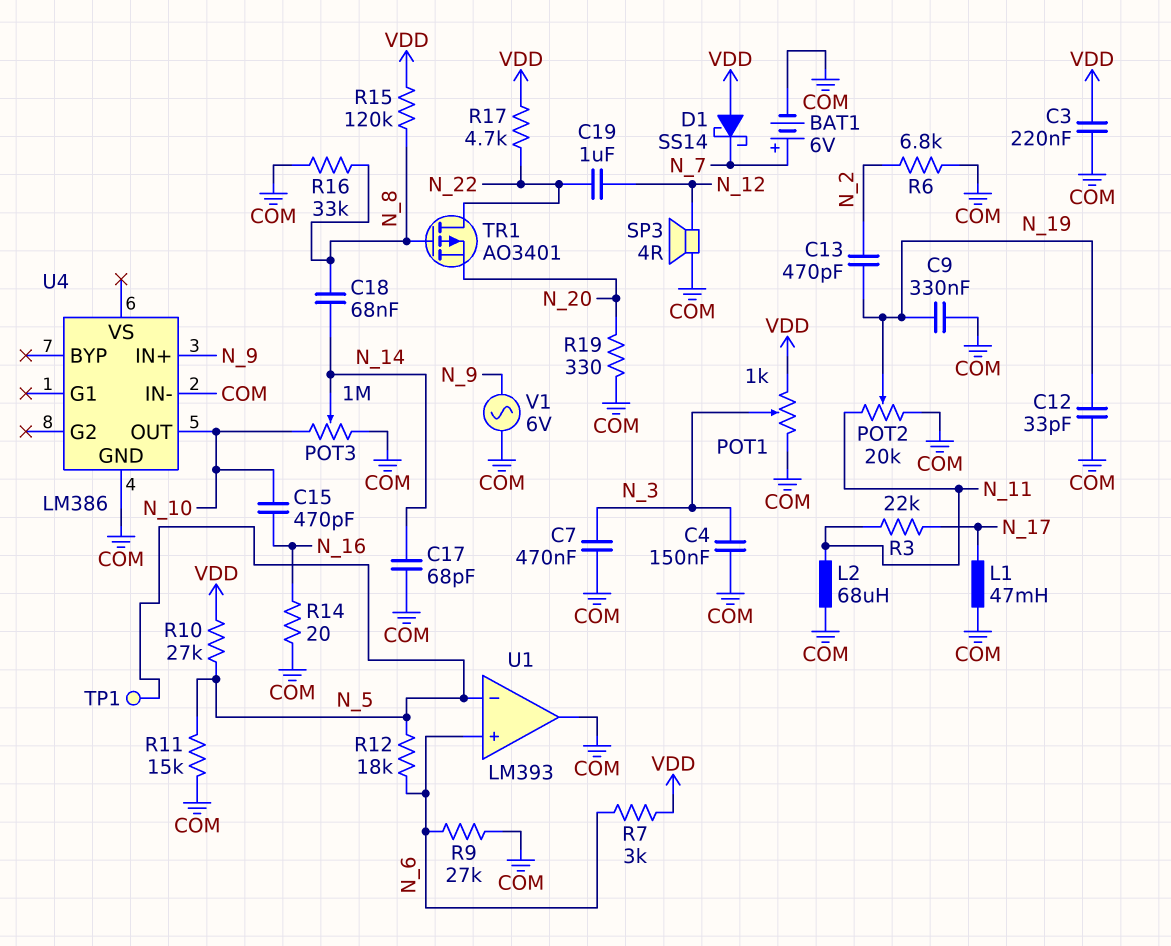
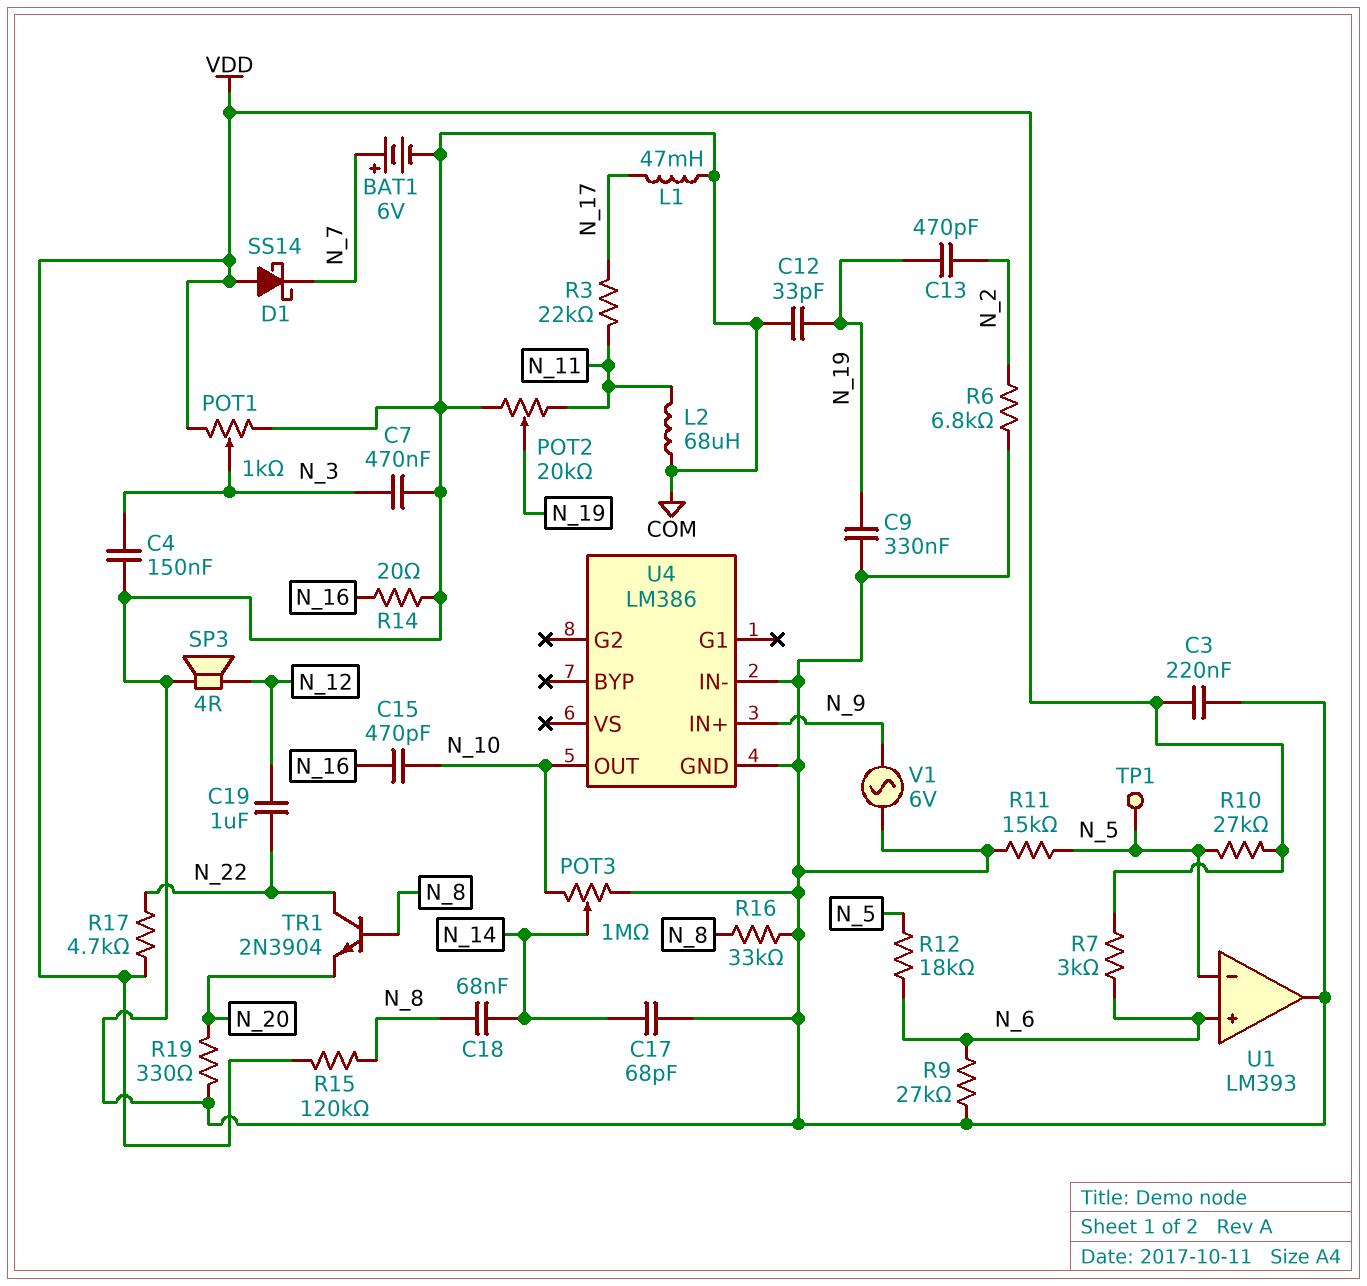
TR1: PMOS AO3401 (G N_8, D N_22, S N_20) -> NPN 2N3904 (B N_8, C N_22, E N_20)

